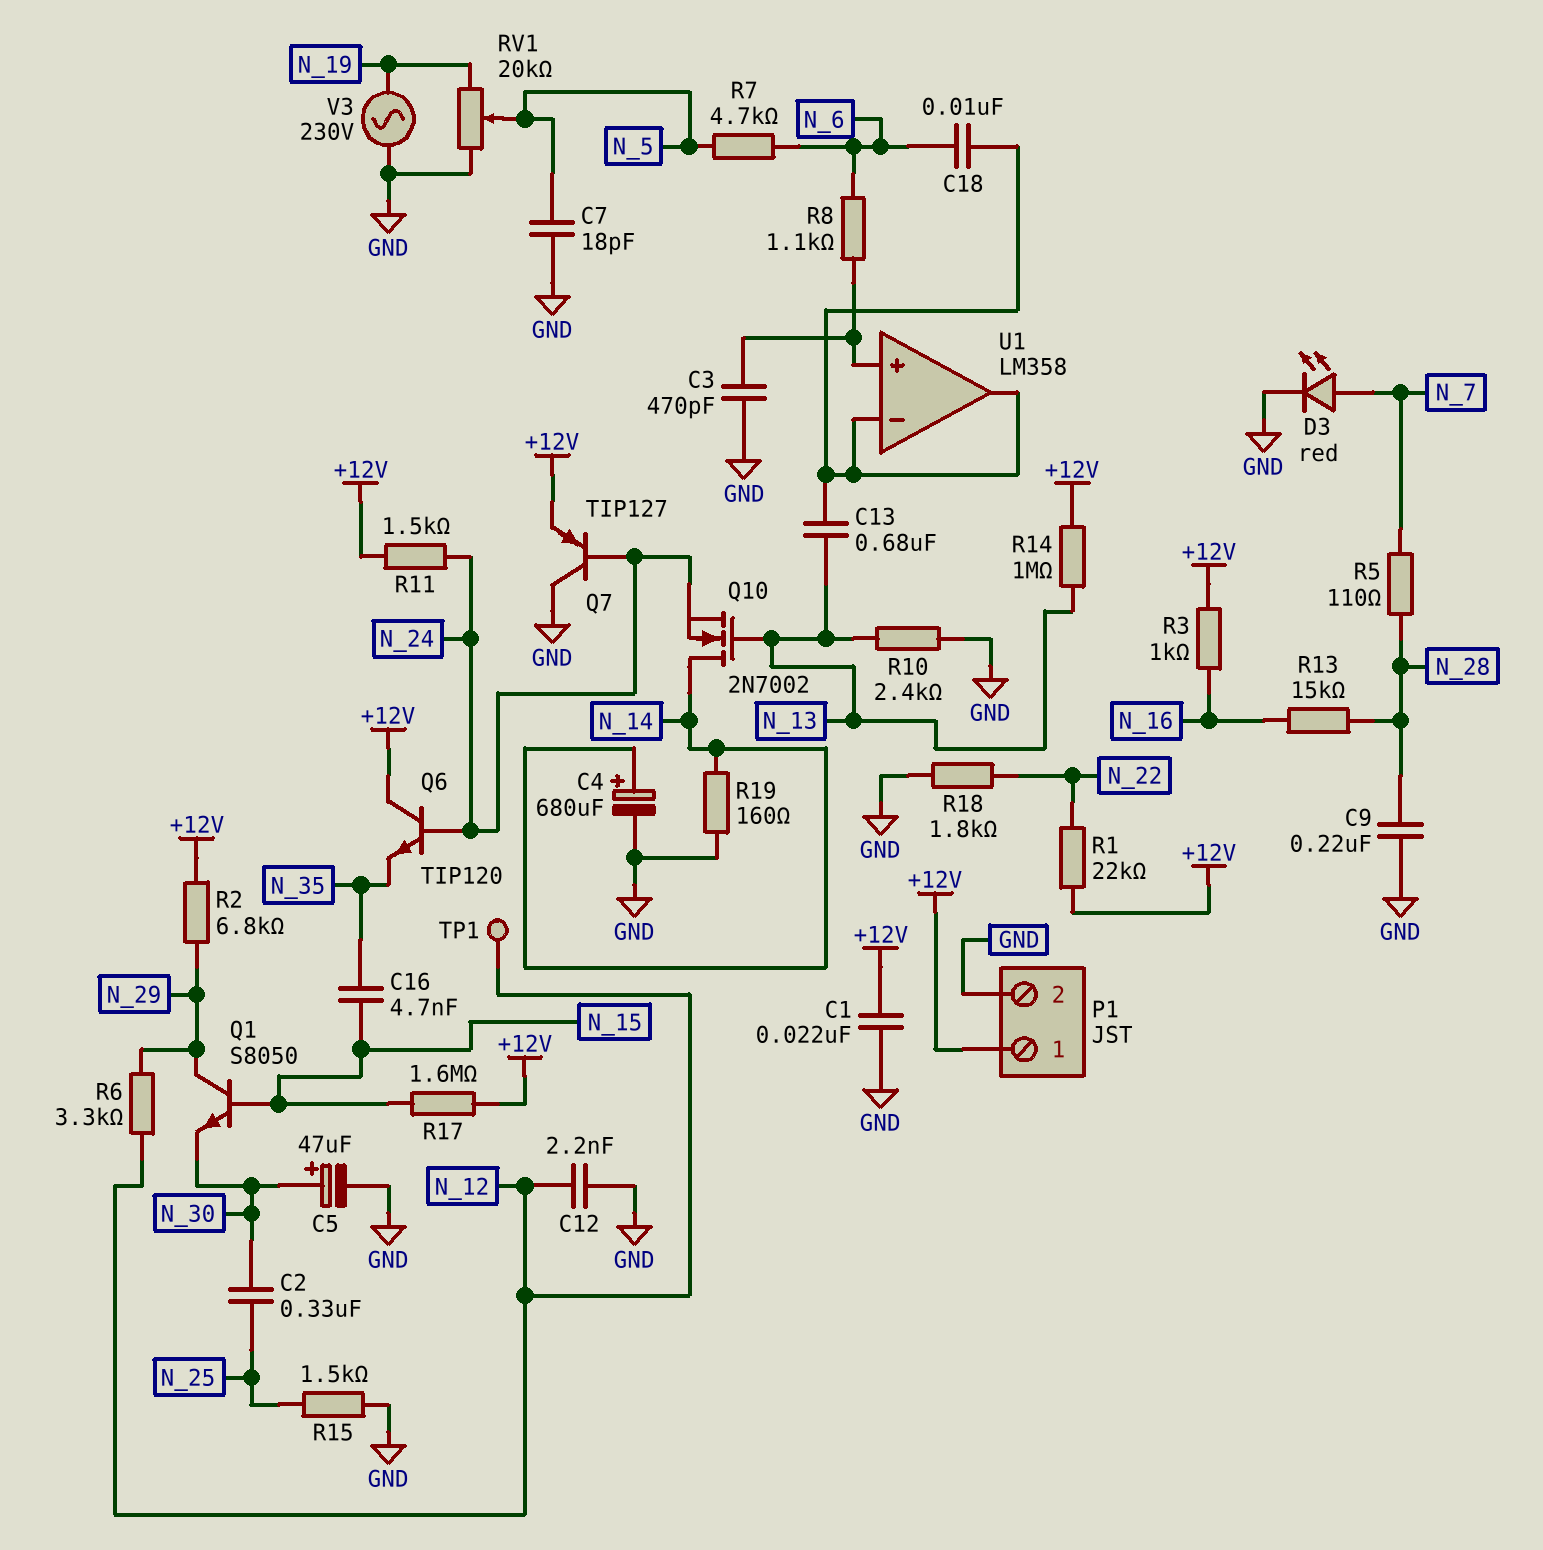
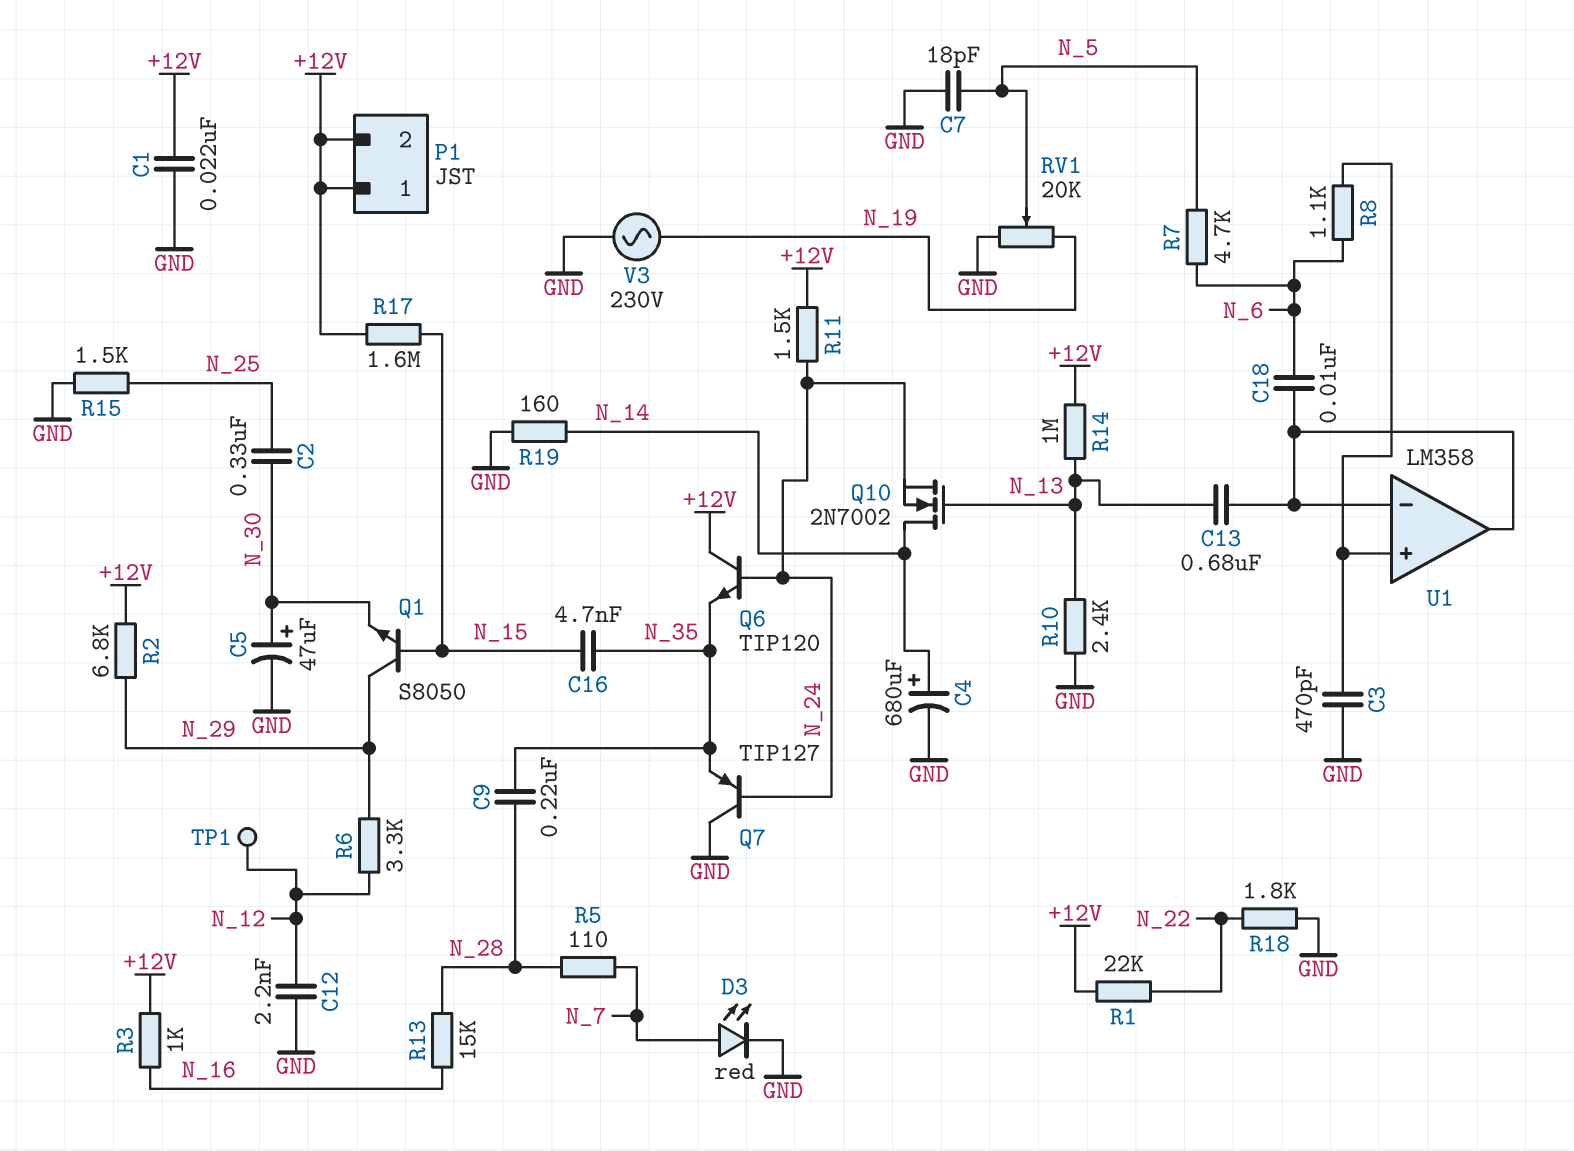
C9: 220nF (GND, N_28) -> 220nF (N_28, N_35)
P1 pin 2: GND -> +12V
Q7: PNP TIP127 (B N_24, C GND, E +12V) -> PNP TIP127 (B N_24, C GND, E N_35)

